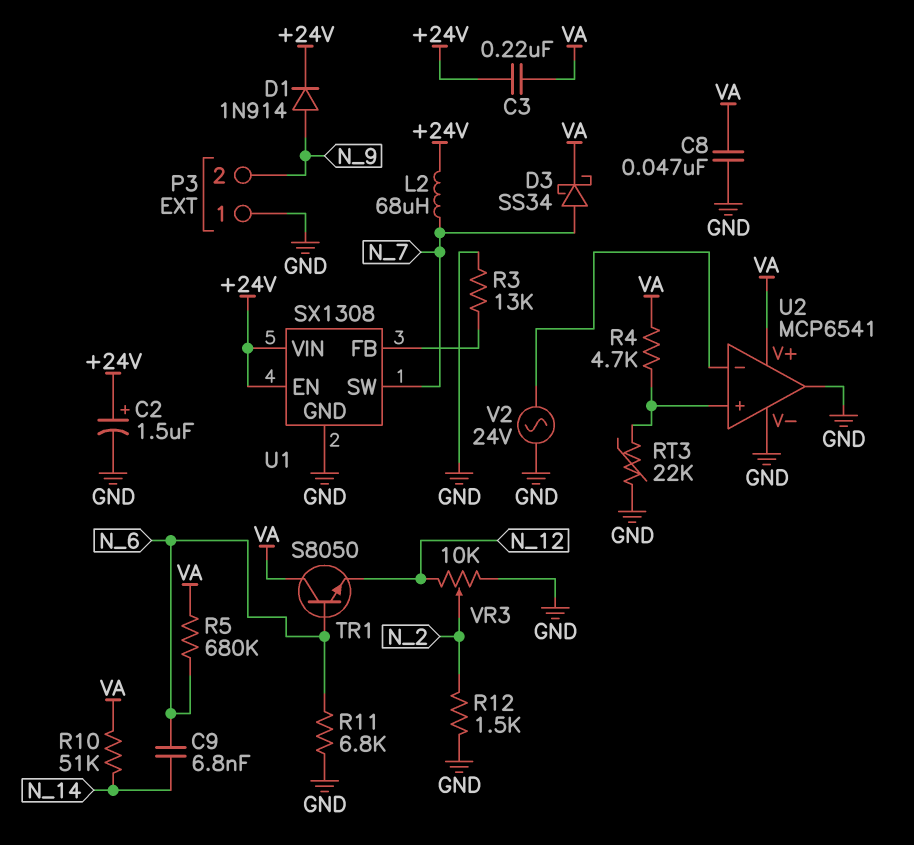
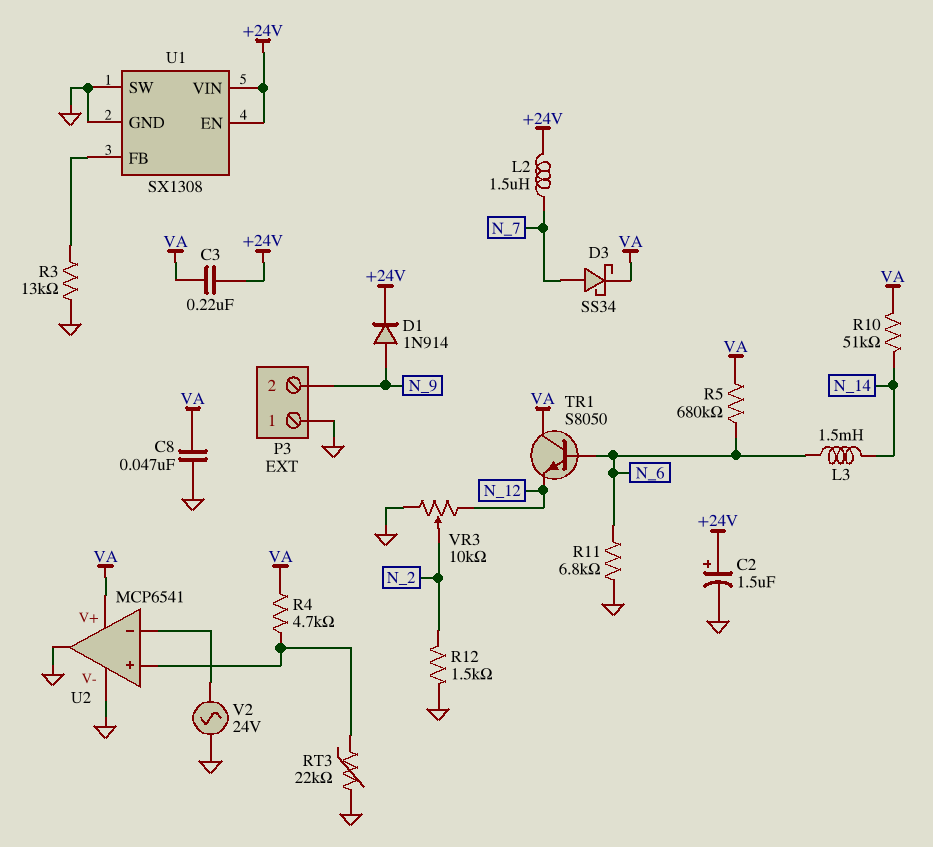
C9: 6.8nF (N_6, N_14) -> none
L2: 68uH (+24V, N_7) -> 1.5uH (+24V, N_7)
L3: none -> 1.5mH (N_6, N_14)
U1 pin SW: N_7 -> GND

